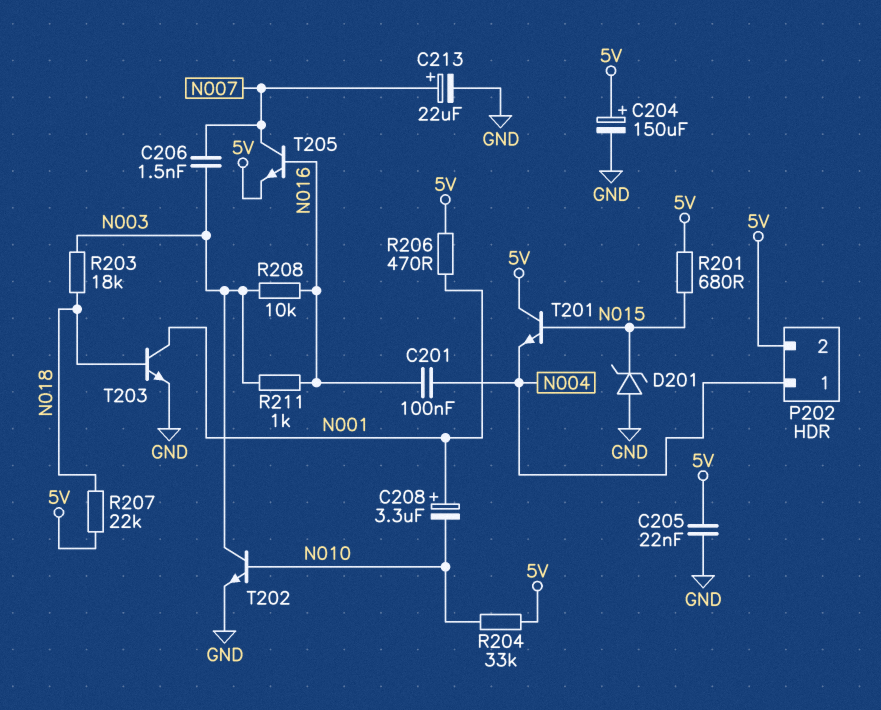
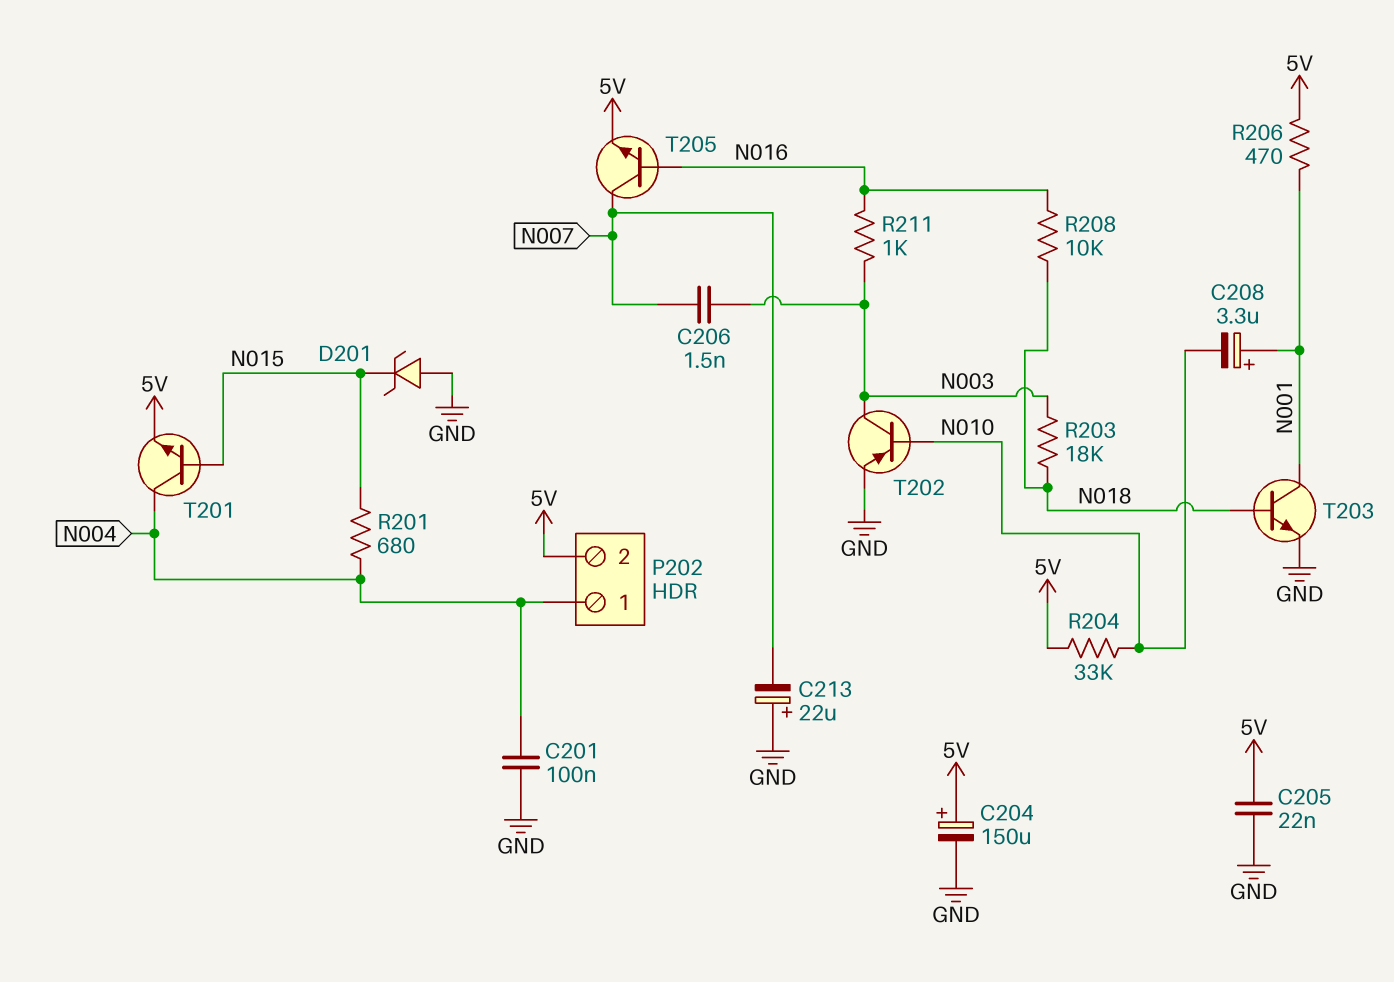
C201: 100nF (N004, N016) -> 100nF (GND, N004)
C213: 22uF (plus N007, minus GND) -> 22uF (plus GND, minus N007)
R201: 680 (5V, N015) -> 680 (N004, N015)
R207: 22k (5V, N018) -> none
R208: 10k (N003, N016) -> 10k (N016, N018)
T201: NPN (B N015, C 5V, E N004) -> NPN (B N015, C N004, E 5V)
T202: NPN (B N010, C N003, E GND) -> PNP (B N010, C N003, E GND)

